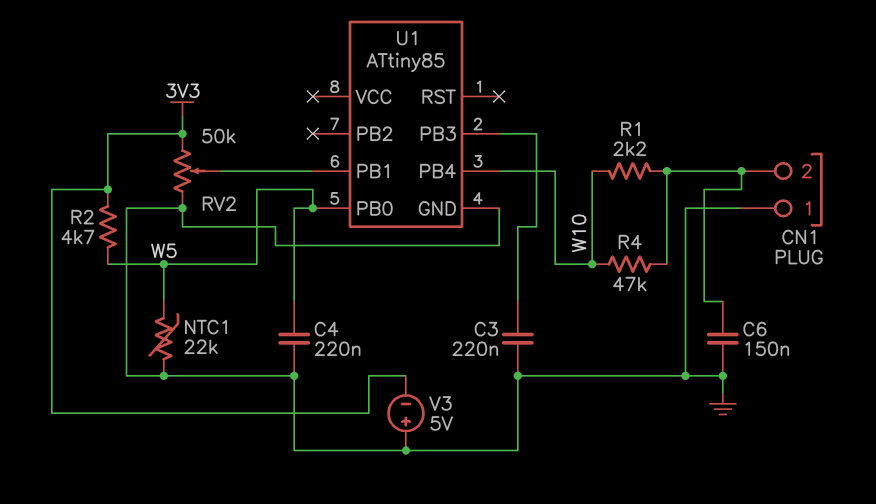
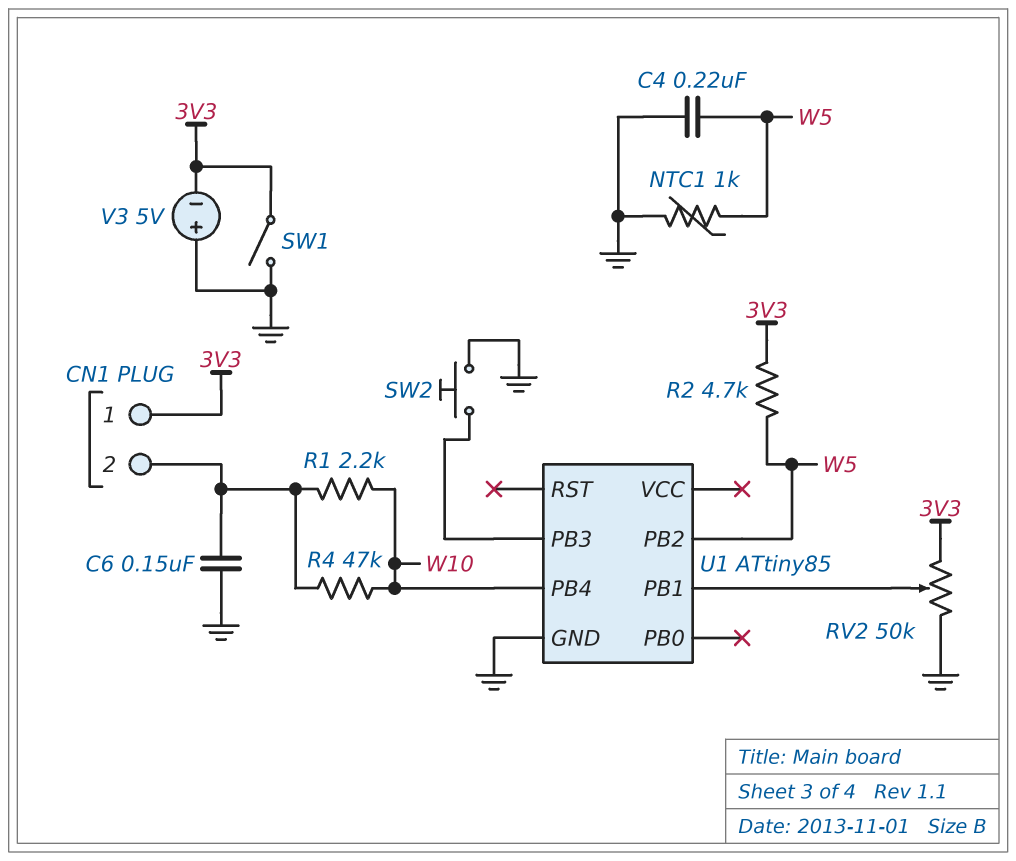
C3: 220nF (GND, U1/PB3) -> none
CN1 pin 1: GND -> 3V3
NTC1: 22k (GND, W5) -> 1k (GND, W5)
SW1: none -> switch (3V3, GND)
SW2: none -> button (GND, U1/PB3)
U1 pin PB0: W5 -> none
U1 pin PB2: none -> W5

